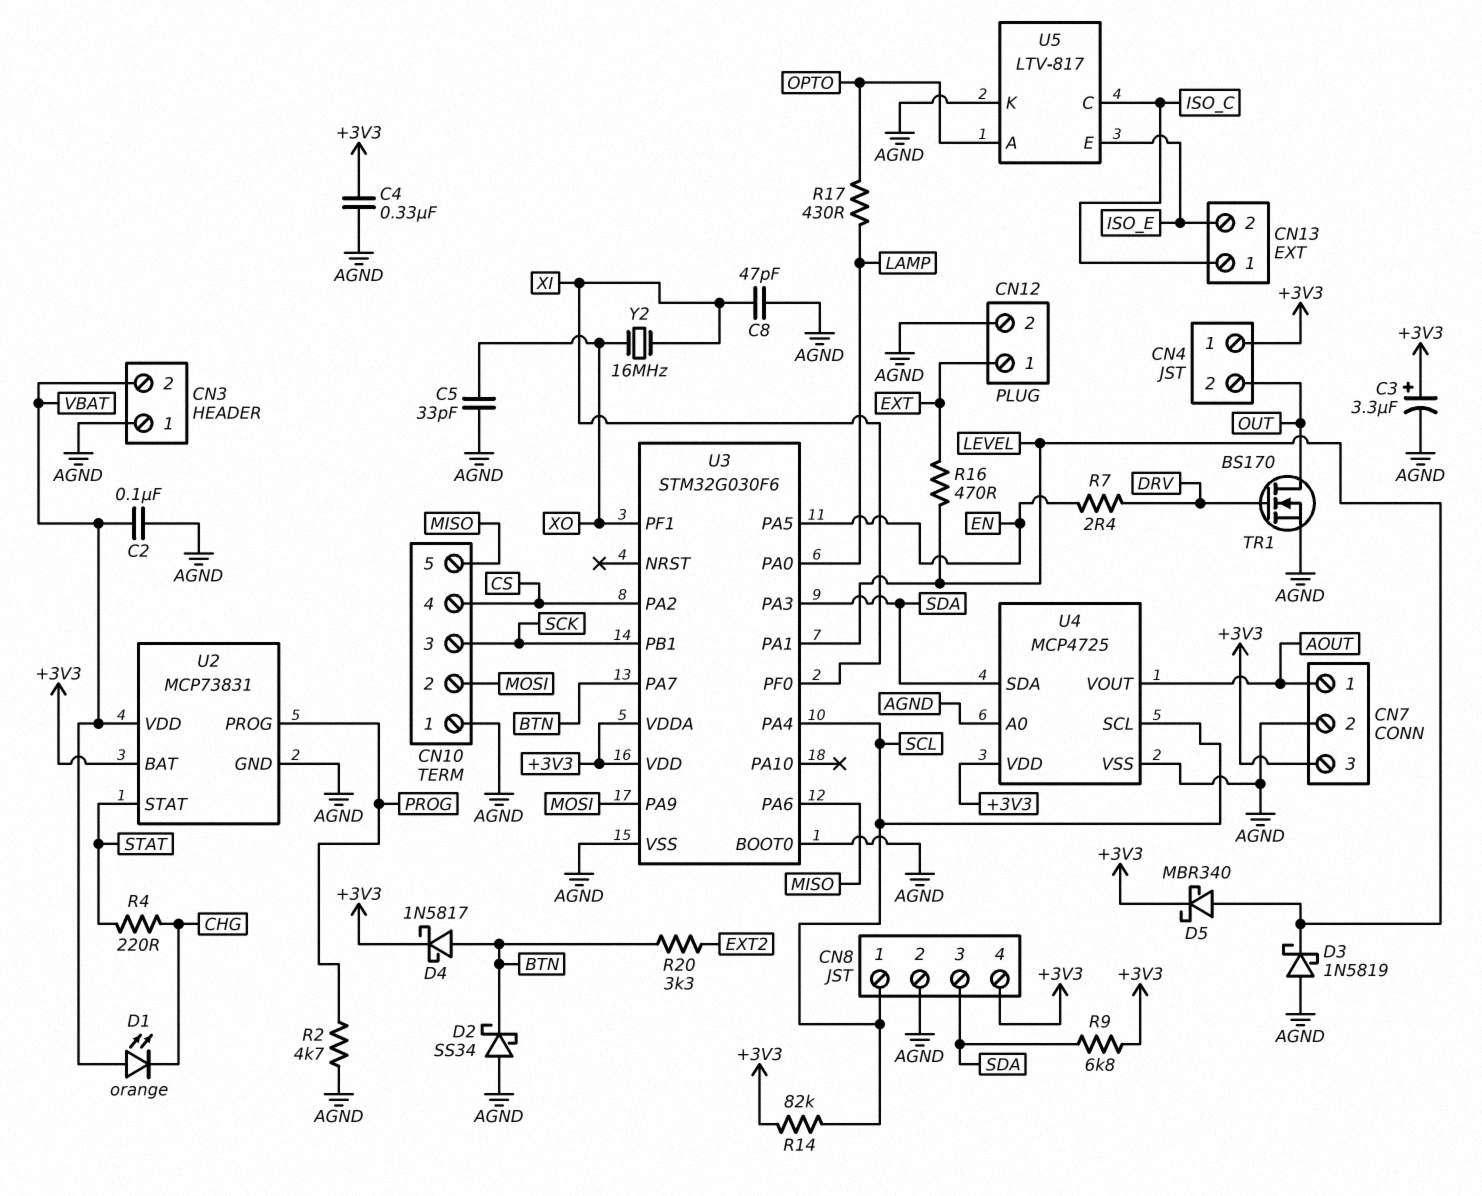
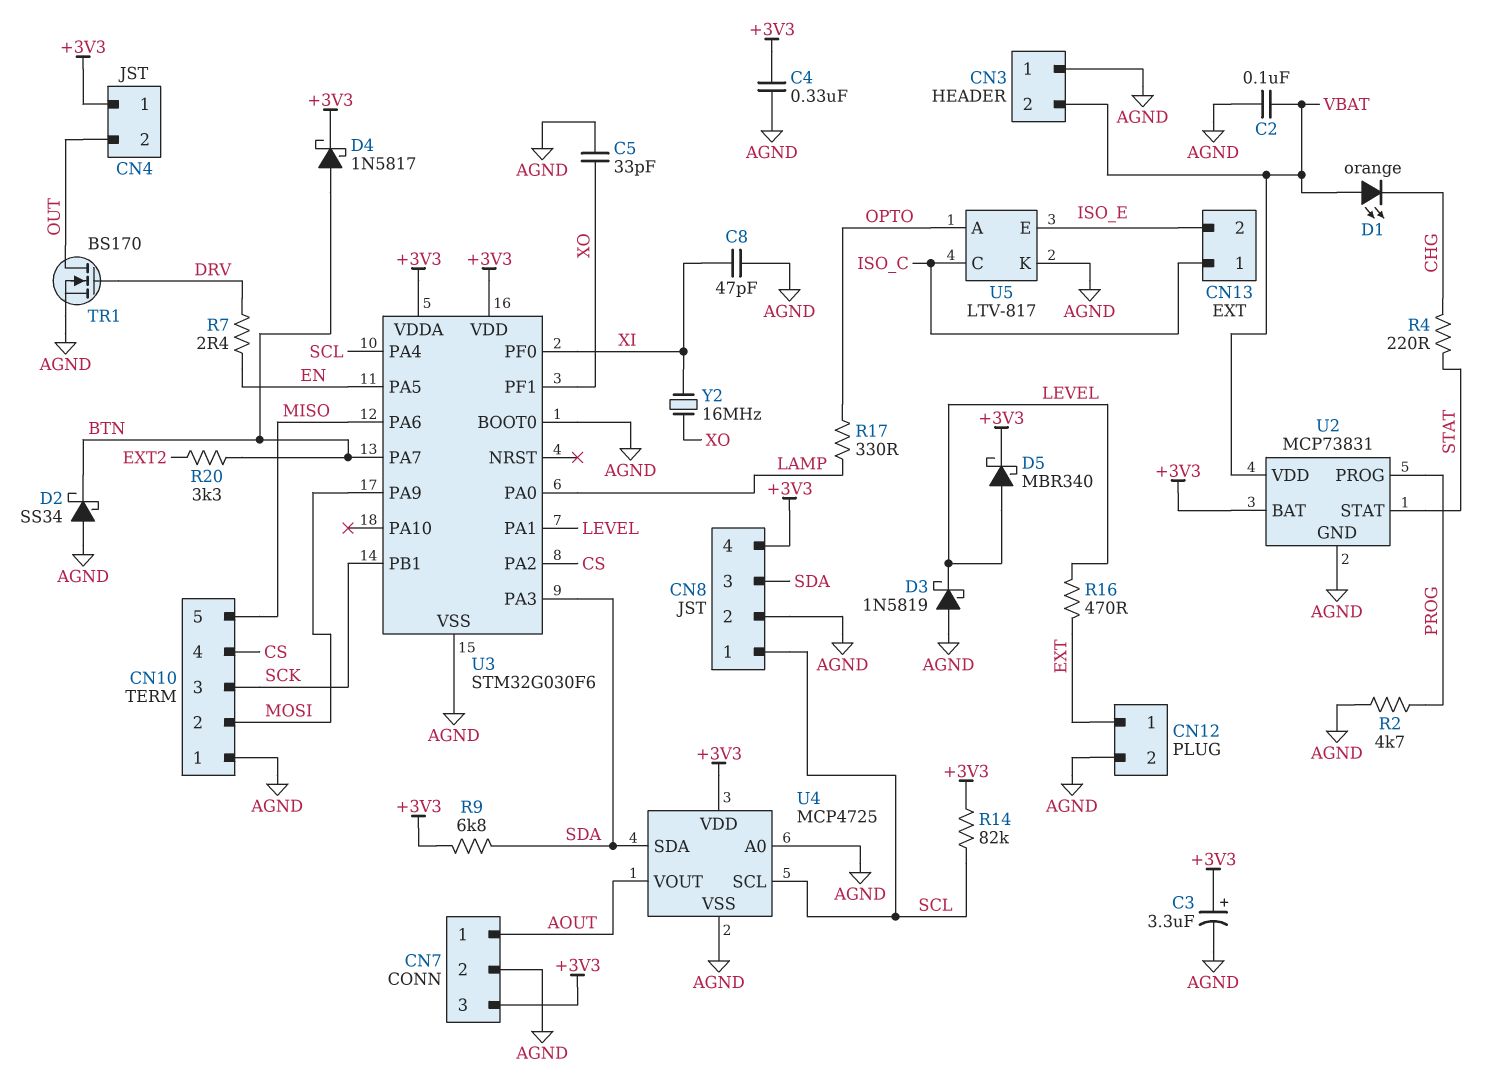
R17: 430 (LAMP, OPTO) -> 330 (LAMP, OPTO)

